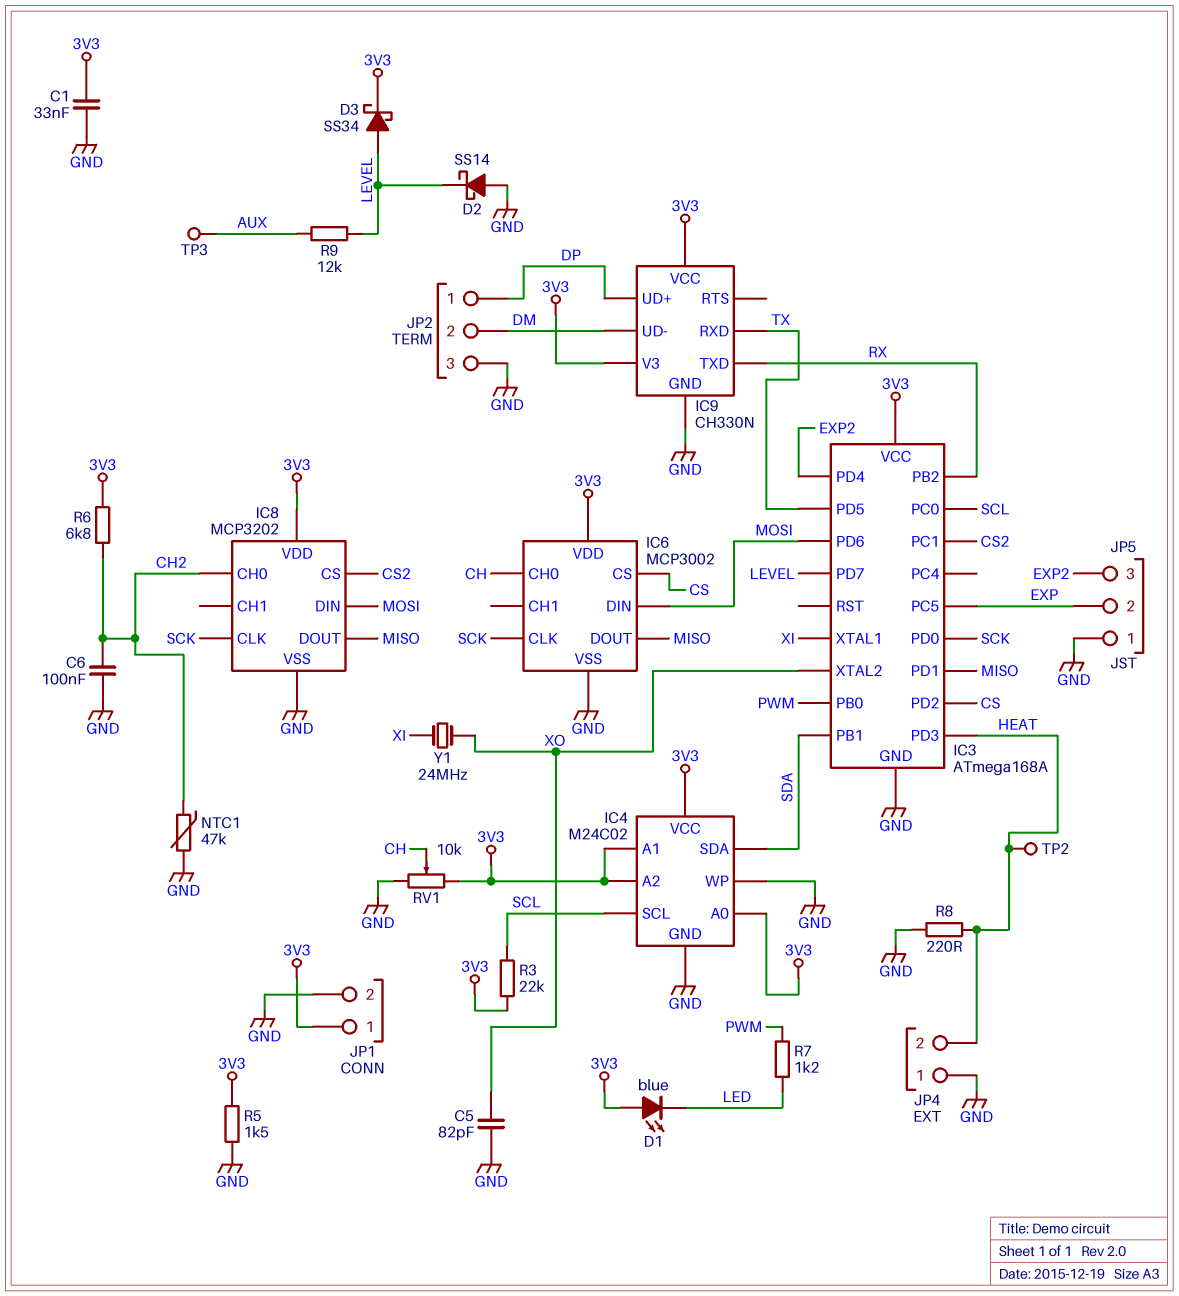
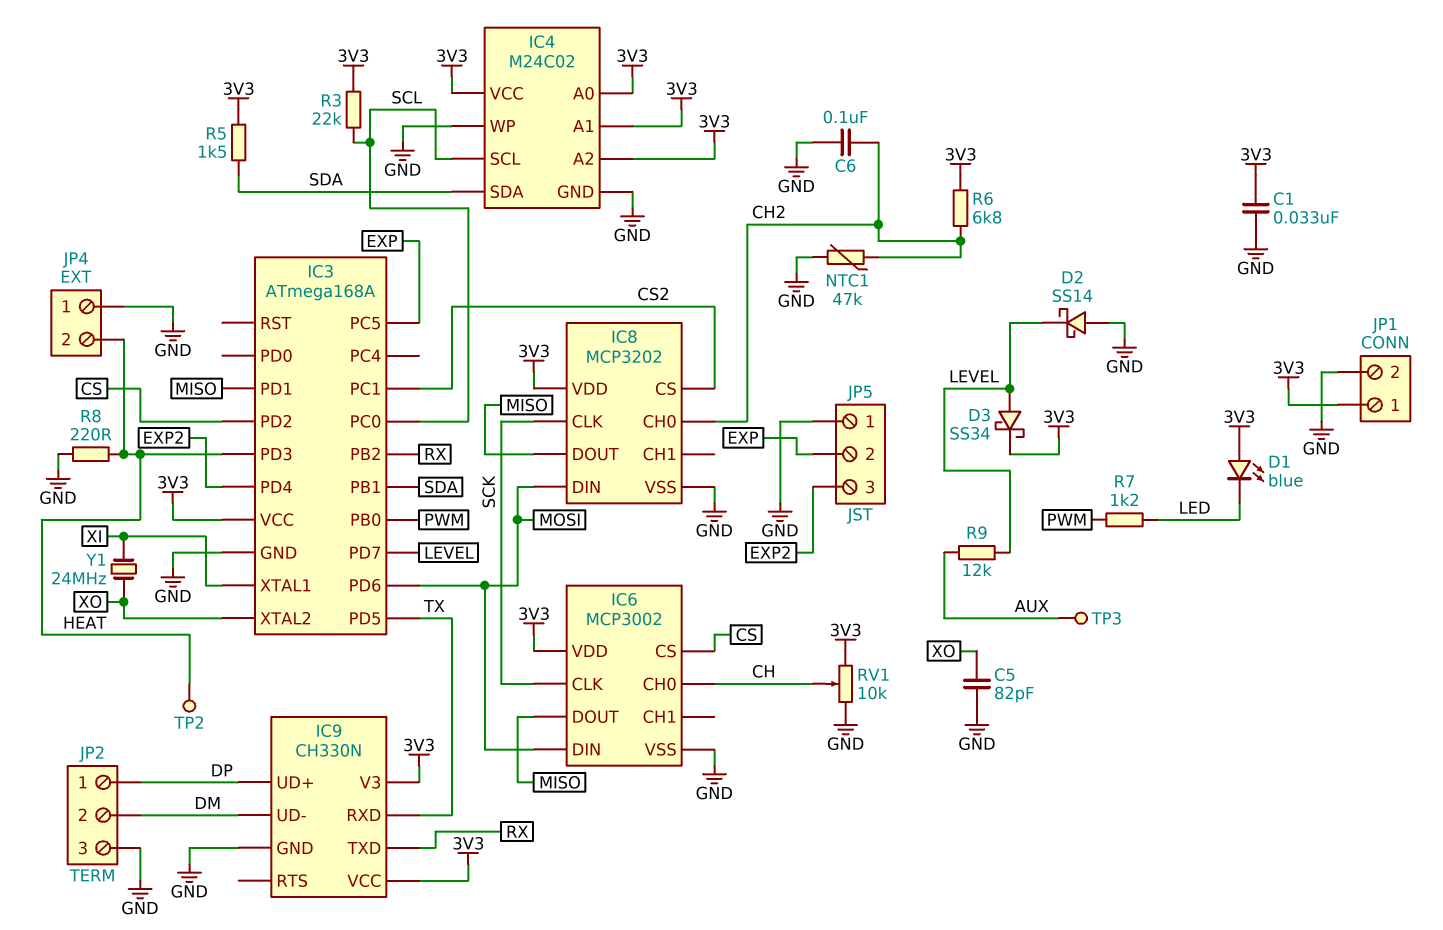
IC3 pin PD0: SCK -> none
R5: 1.5k (3V3, GND) -> 1.5k (3V3, SDA)

